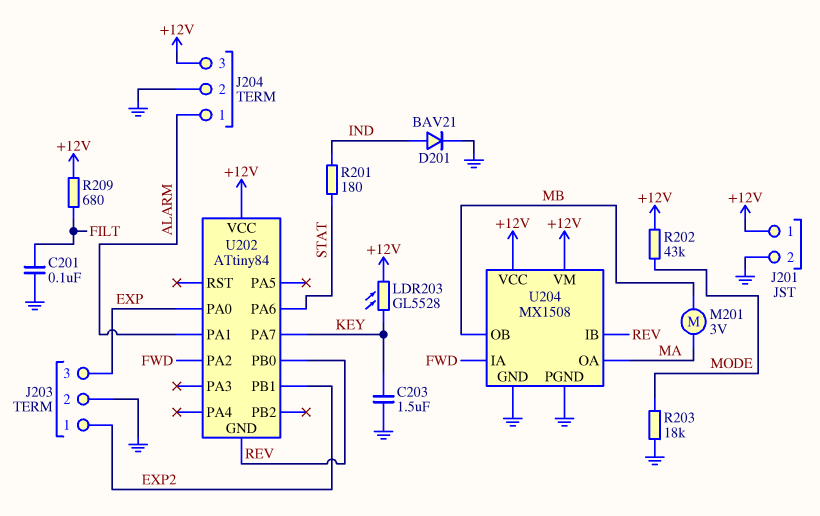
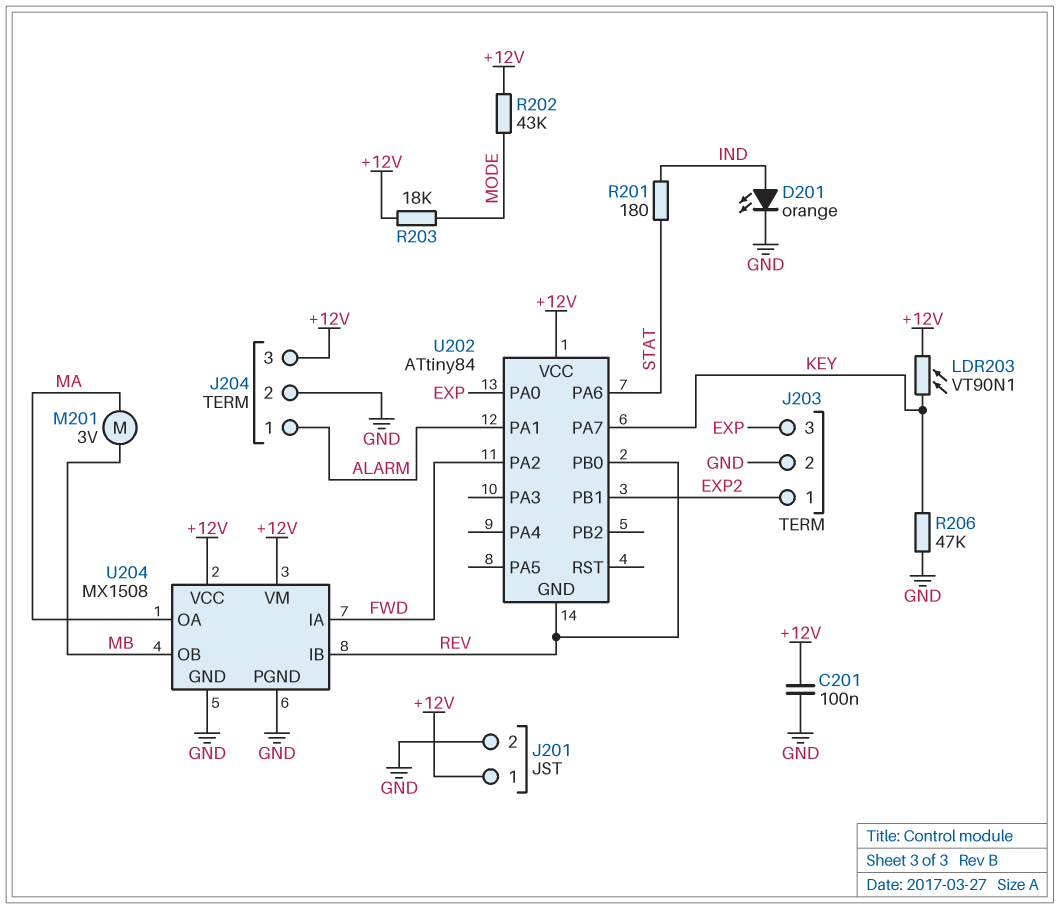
C201: 100nF (FILT, GND) -> 100nF (+12V, GND)
C203: 1.5uF (GND, KEY) -> none
D201: diode BAV21 (A IND, K GND) -> LED orange (A IND, K GND)
LDR203: GL5528 (+12V, KEY) -> VT90N1 (+12V, KEY)
R203: 18k (GND, MODE) -> 18k (+12V, MODE)
R206: none -> 47k (GND, KEY)
R209: 680 (+12V, FILT) -> none

